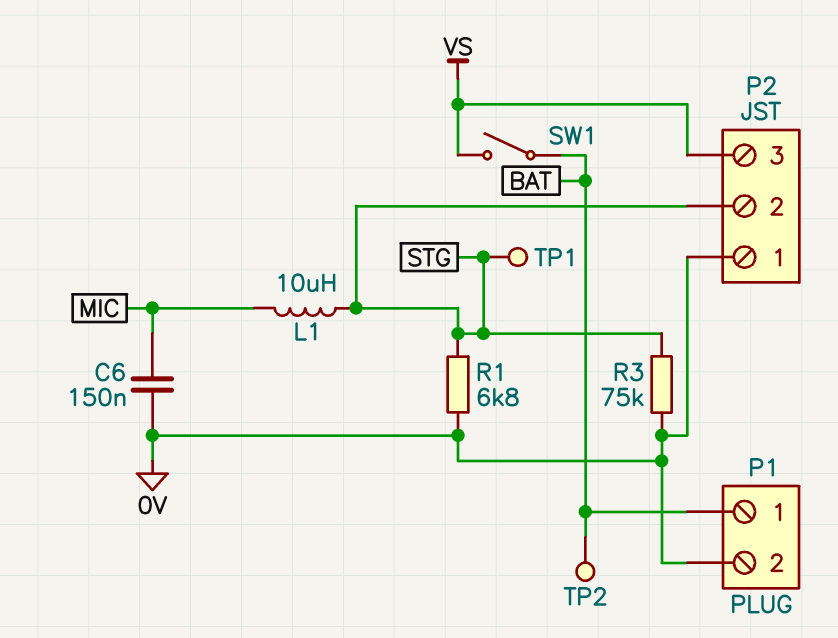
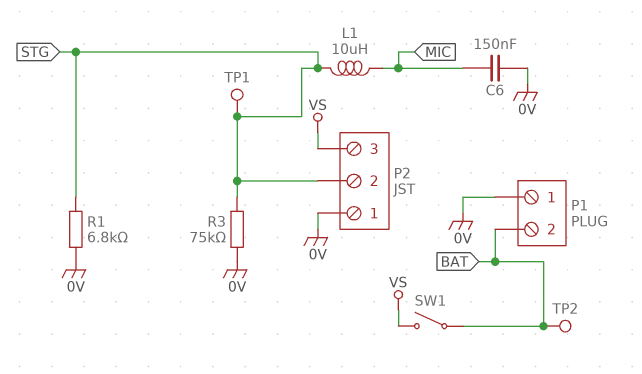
P1 pin 1: BAT -> 0V
P1 pin 2: 0V -> BAT

